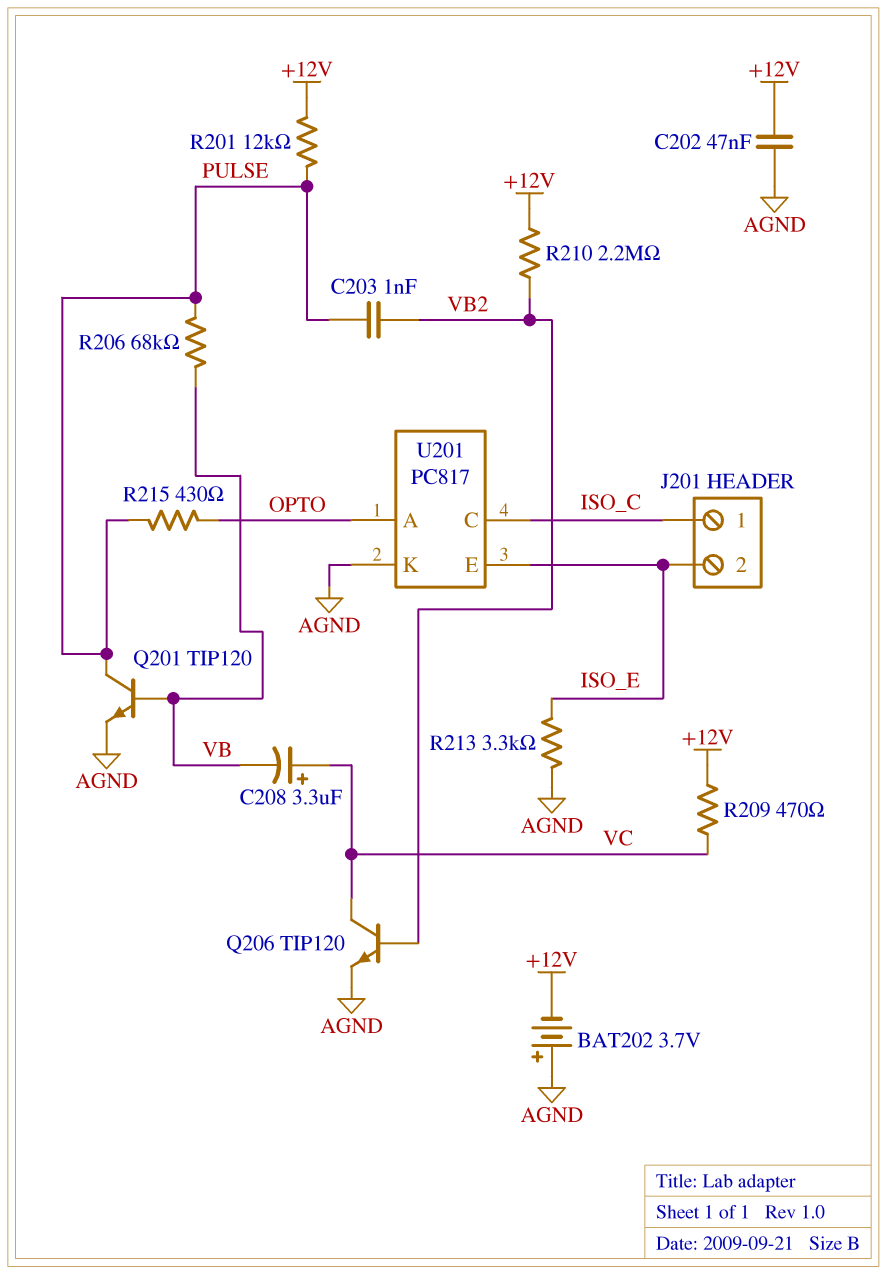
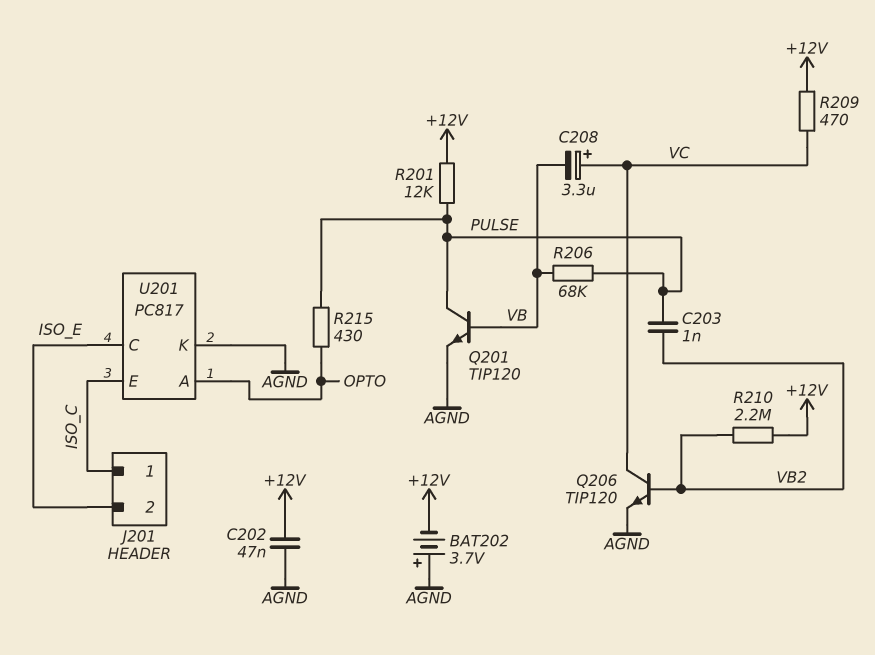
R213: 3.3k (AGND, ISO_E) -> none
U201 pin C: ISO_C -> ISO_E
U201 pin E: ISO_E -> ISO_C

